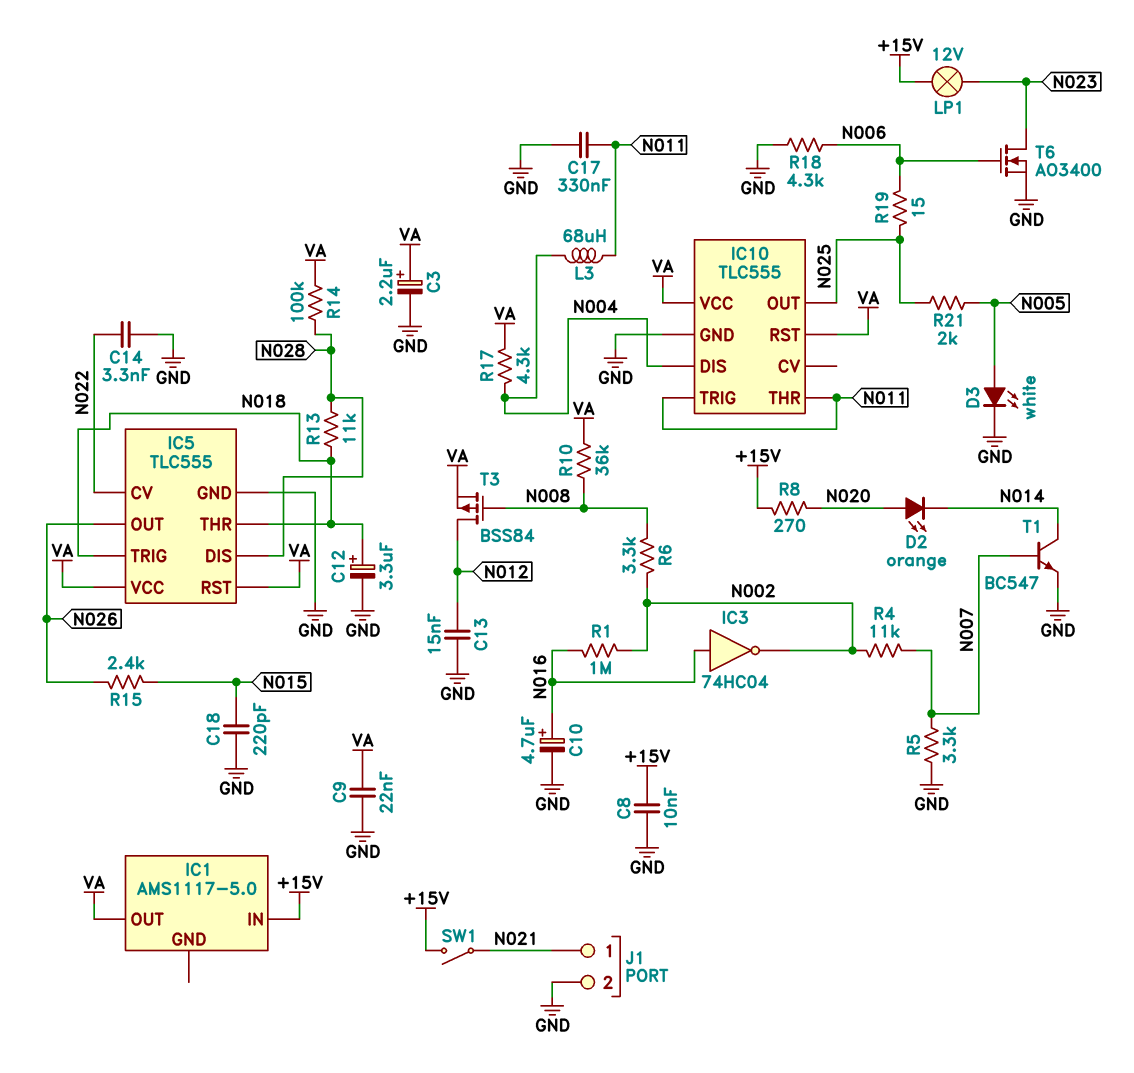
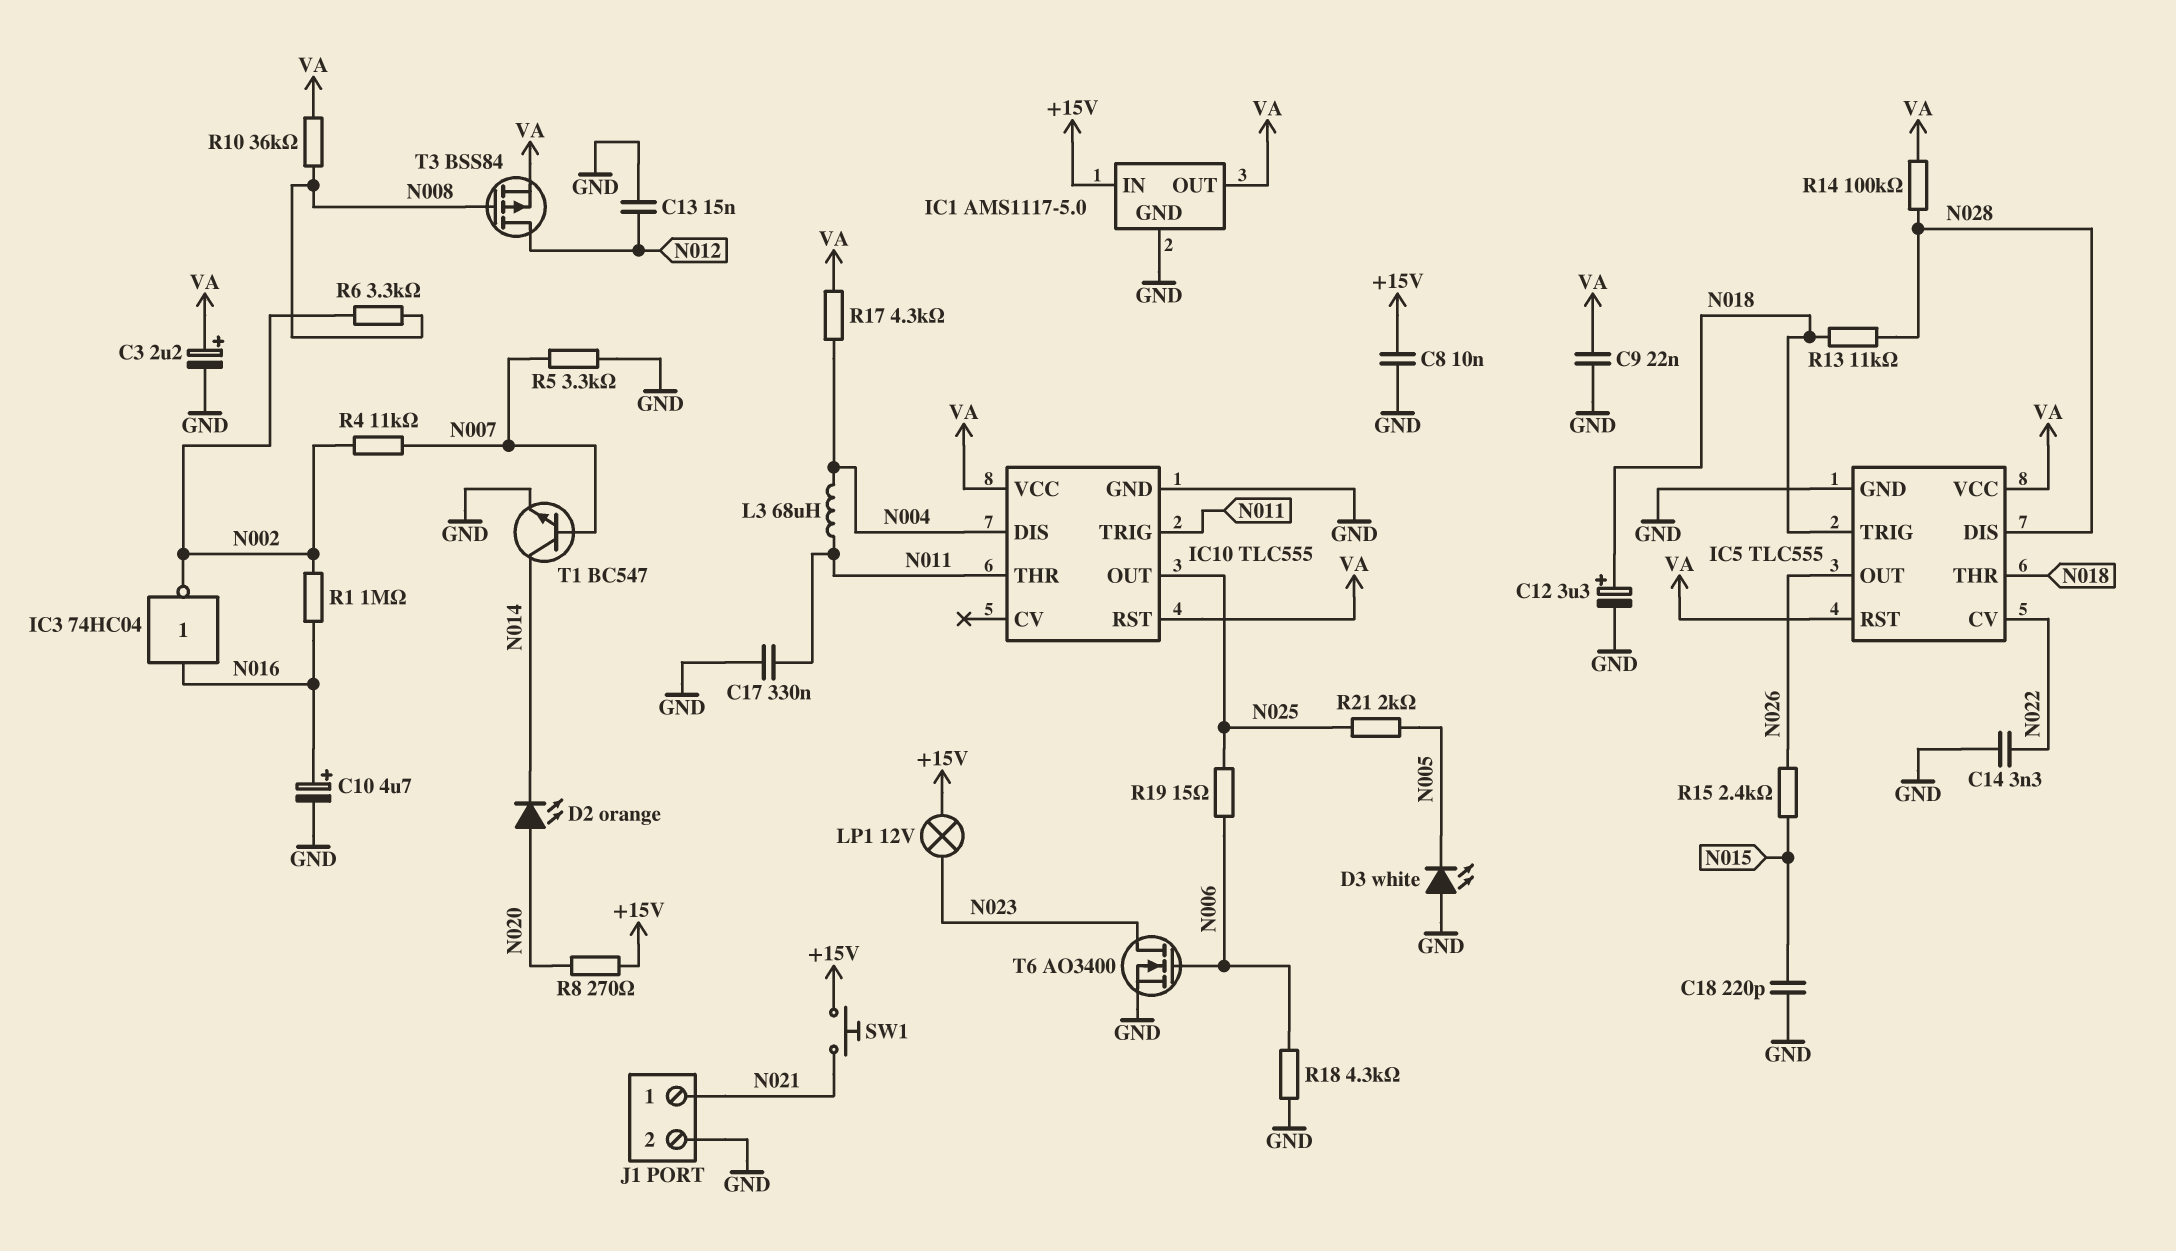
D3: LED white (A N005, K GND) -> LED white (A GND, K N005)
IC1 pin GND: none -> GND
SW1: switch (+15V, N021) -> button (+15V, N021)

